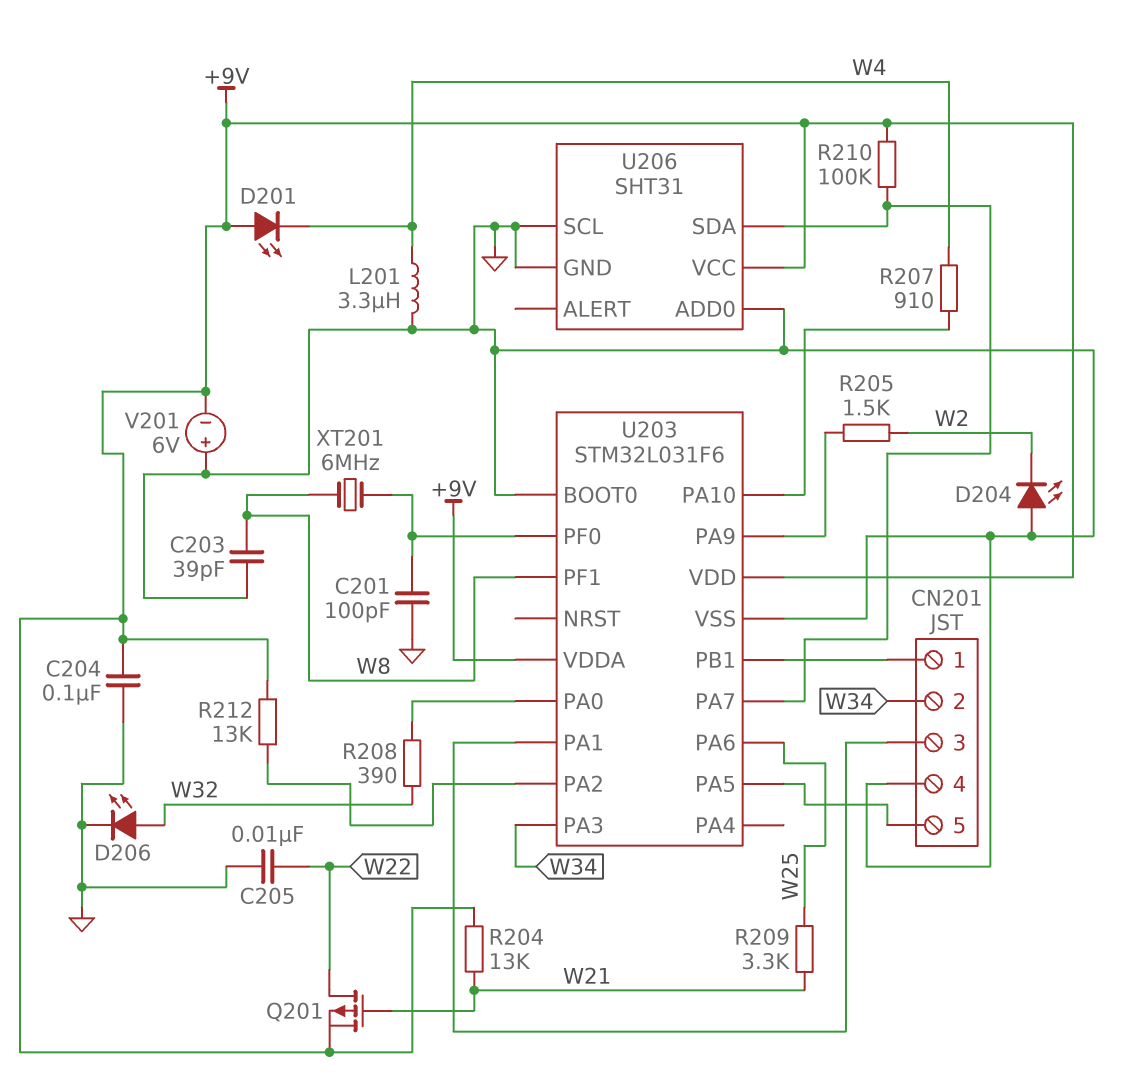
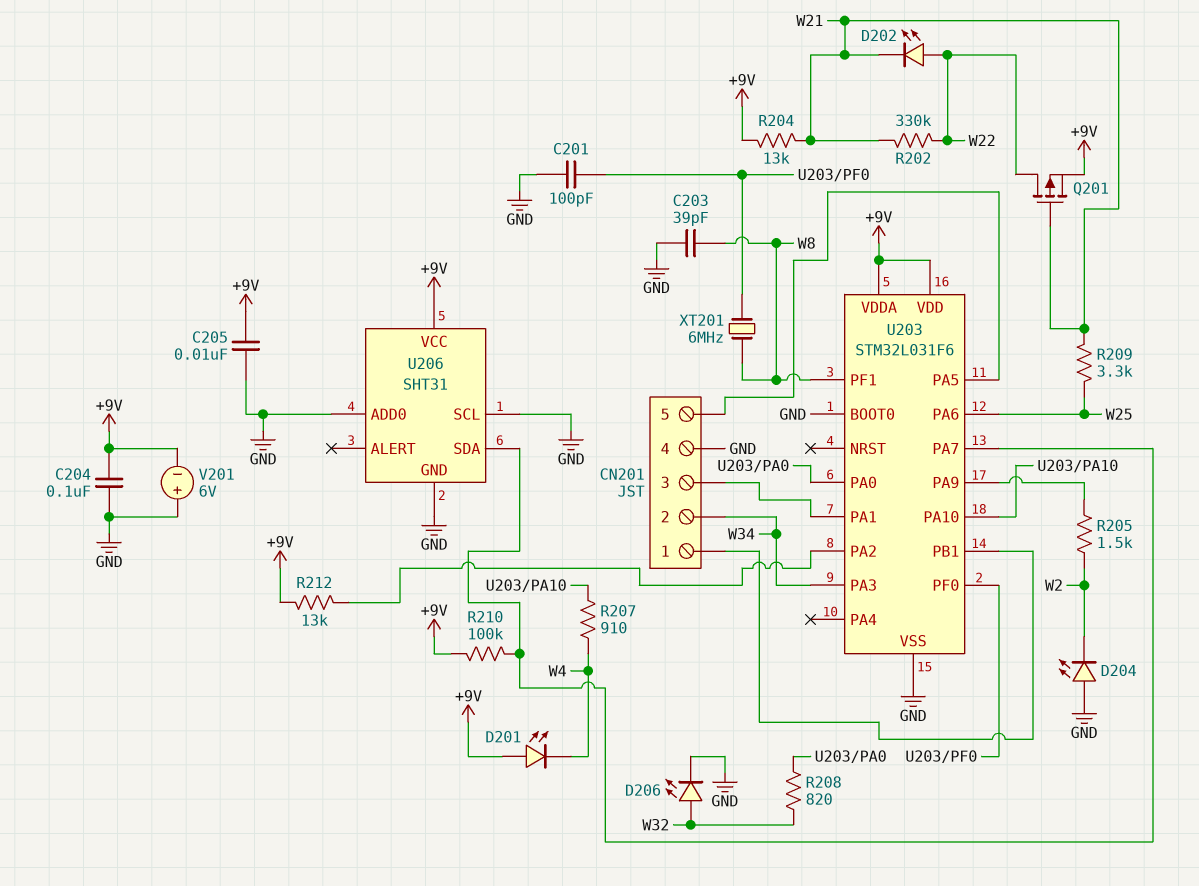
C205: 10nF (GND, W22) -> 10nF (+9V, GND)
D202: none -> LED (A W22, K W21)
L201: 3.3uH (GND, W4) -> none
R202: none -> 330k (W21, W22)
R208: 390 (U203/PA0, W32) -> 820 (U203/PA0, W32)

